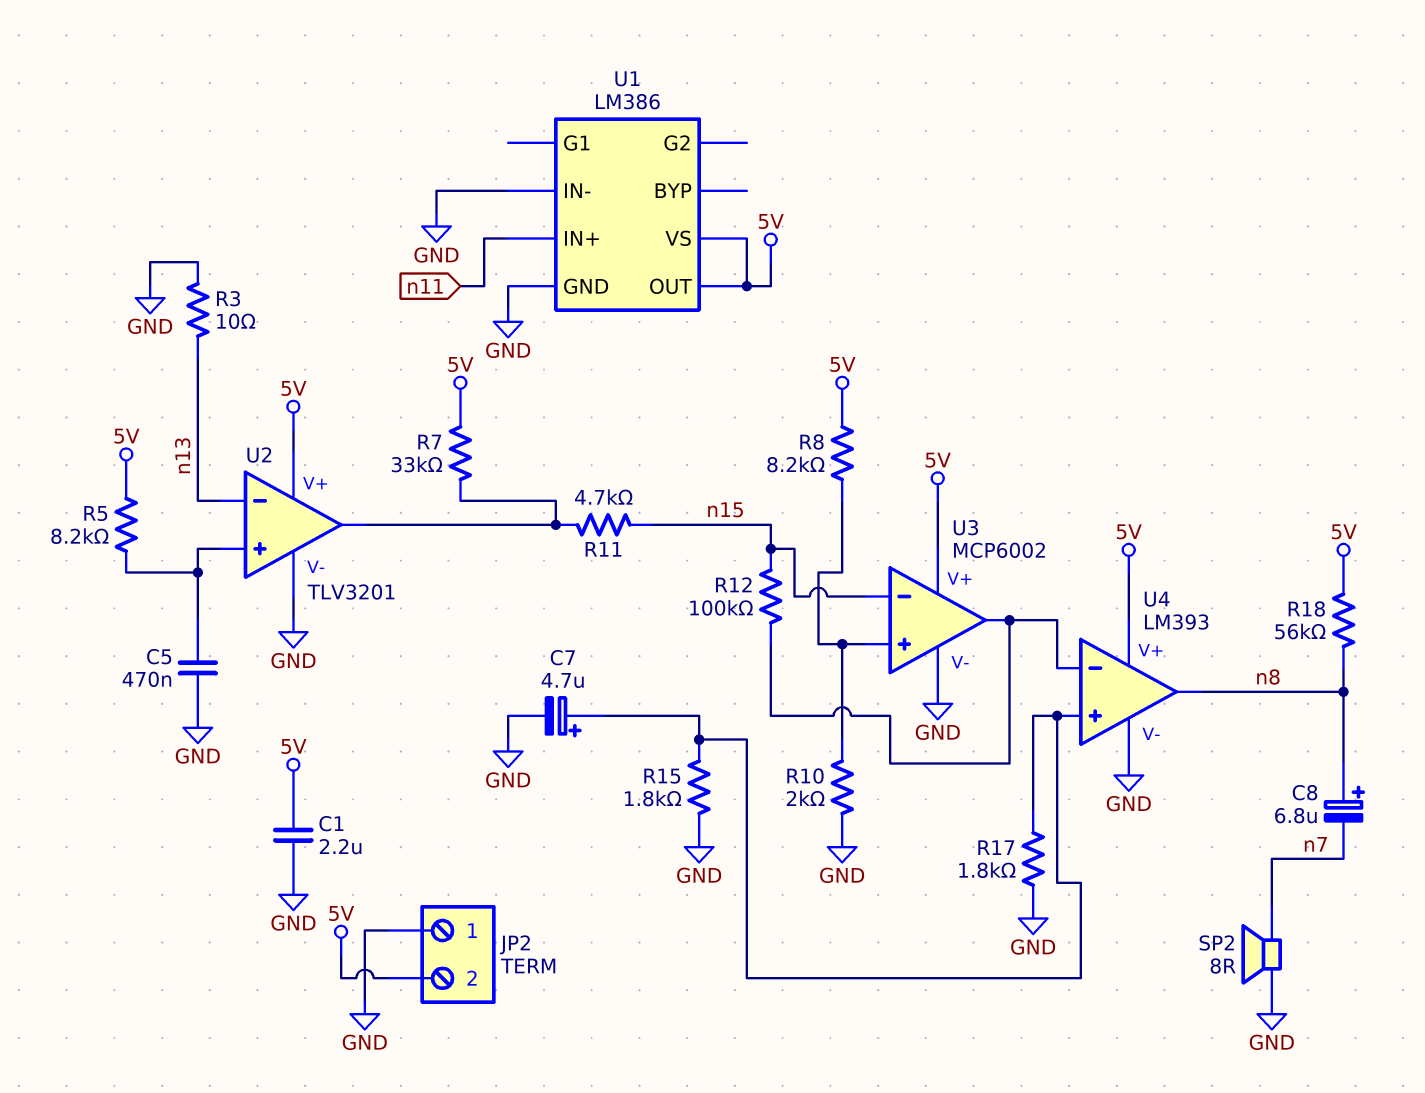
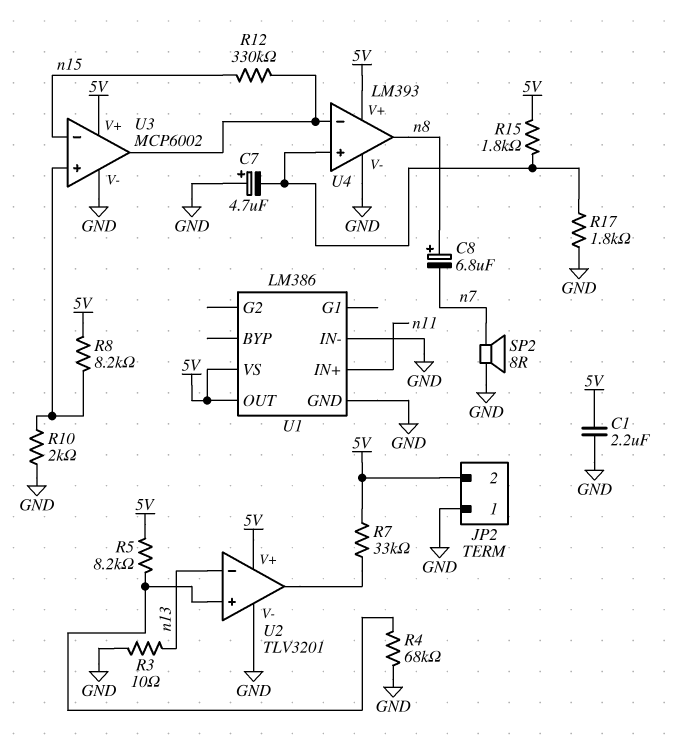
C5: 470nF (GND, U2/in+) -> none
C7: 4.7uF (plus U4/in+, minus GND) -> 4.7uF (plus GND, minus U4/in+)
R4: none -> 68k (GND, U2/in+)
R11: 4.7k (U2/out, n15) -> none
R12: 100k (U3/out, n15) -> 330k (U3/out, n15)
R15: 1.8k (GND, U4/in+) -> 1.8k (5V, U4/in+)
R18: 56k (5V, n8) -> none

